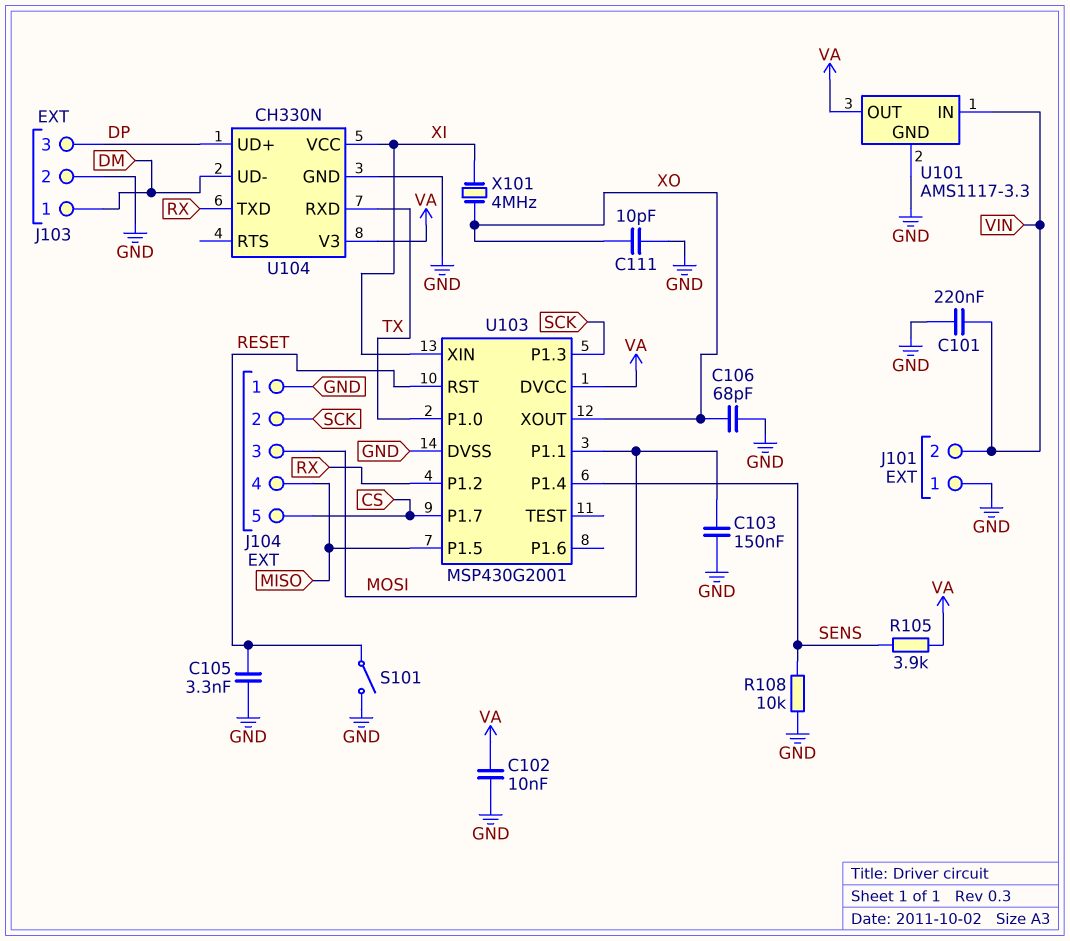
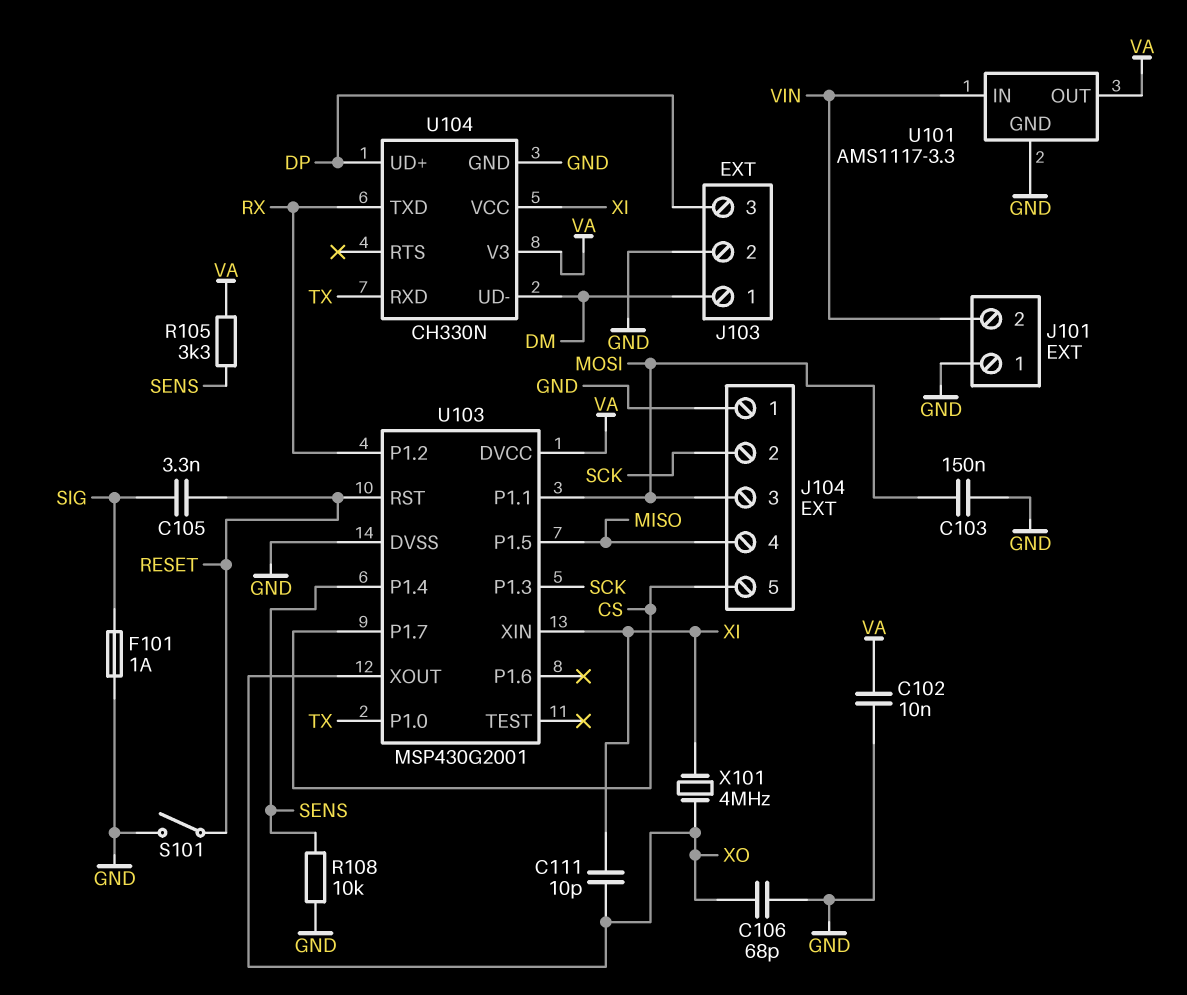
C101: 220nF (GND, VIN) -> none
C105: 3.3nF (GND, RESET) -> 3.3nF (RESET, SIG)
C111: 10pF (GND, XO) -> 10pF (XI, XO)
F101: none -> 1A (GND, SIG)
R105: 3.9k (SENS, VA) -> 3.3k (SENS, VA)

